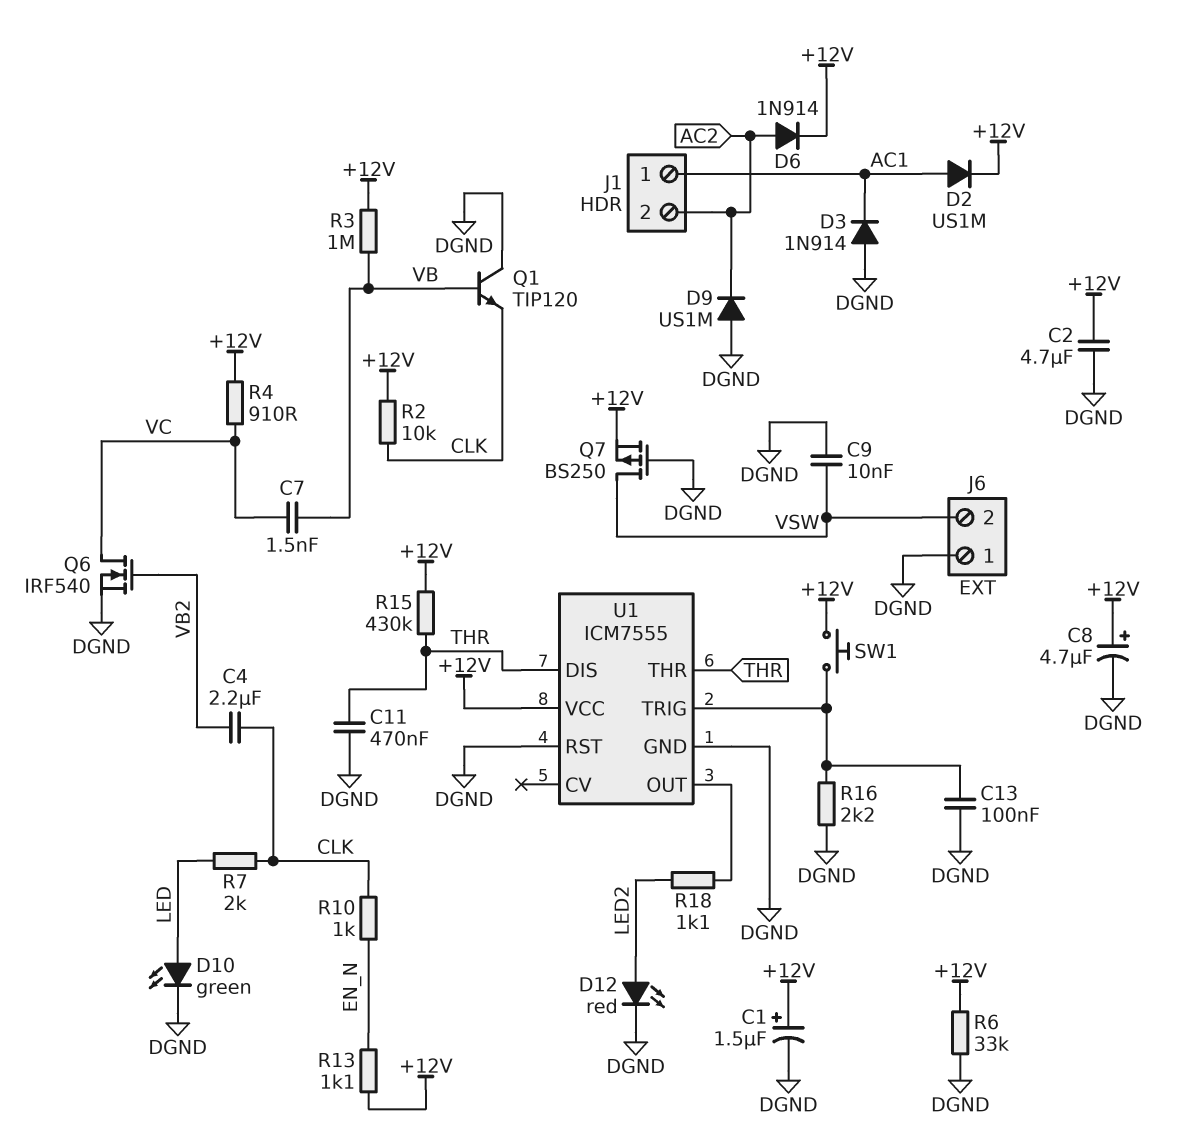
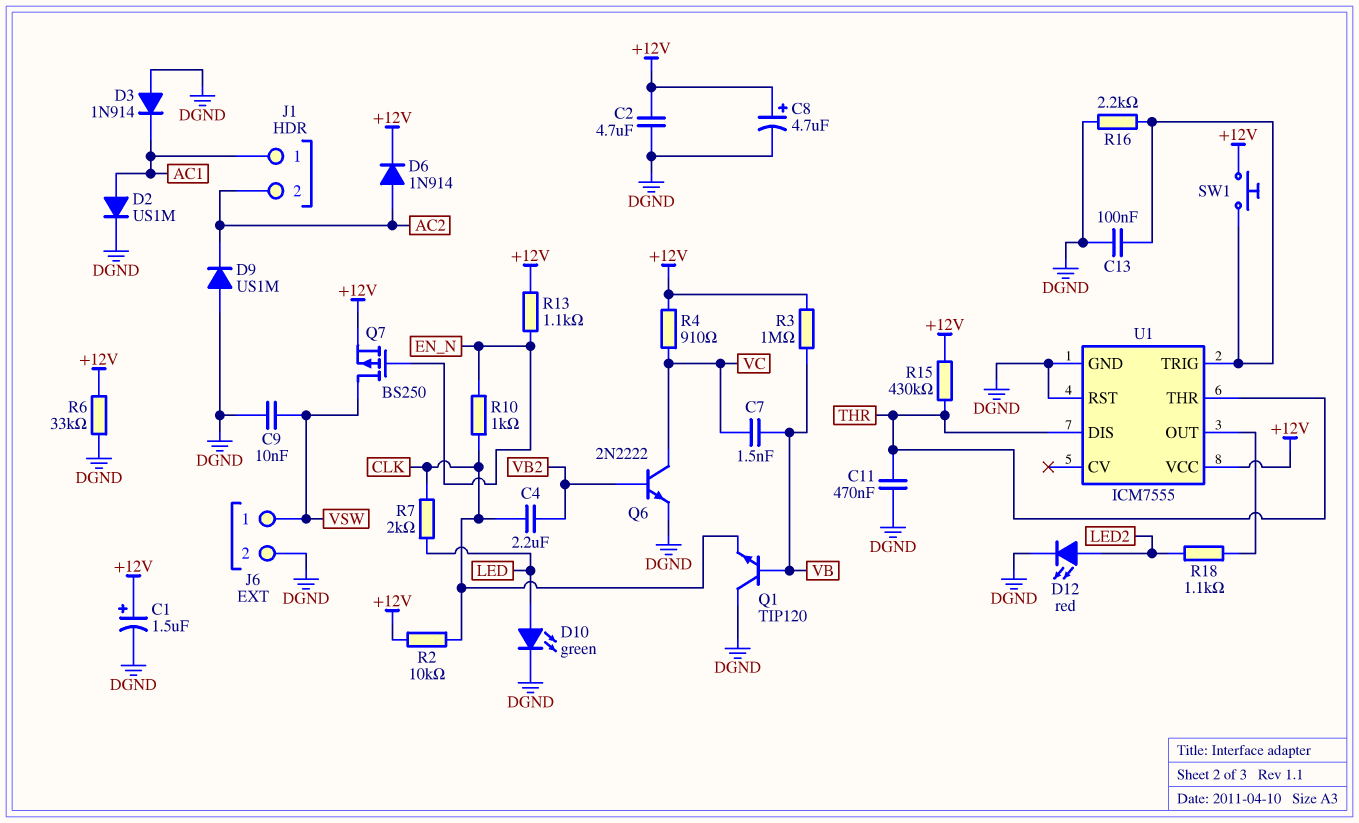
D2: diode US1M (A AC1, K +12V) -> diode US1M (A AC1, K DGND)
J6 pin 1: DGND -> VSW
J6 pin 2: VSW -> DGND
Q6: NMOS IRF540 (G VB2, D VC, S DGND) -> NPN 2N2222 (B VB2, C VC, E DGND)
Q7: PMOS BS250 (G DGND, D VSW, S +12V) -> PMOS BS250 (G EN_N, D VSW, S +12V)

